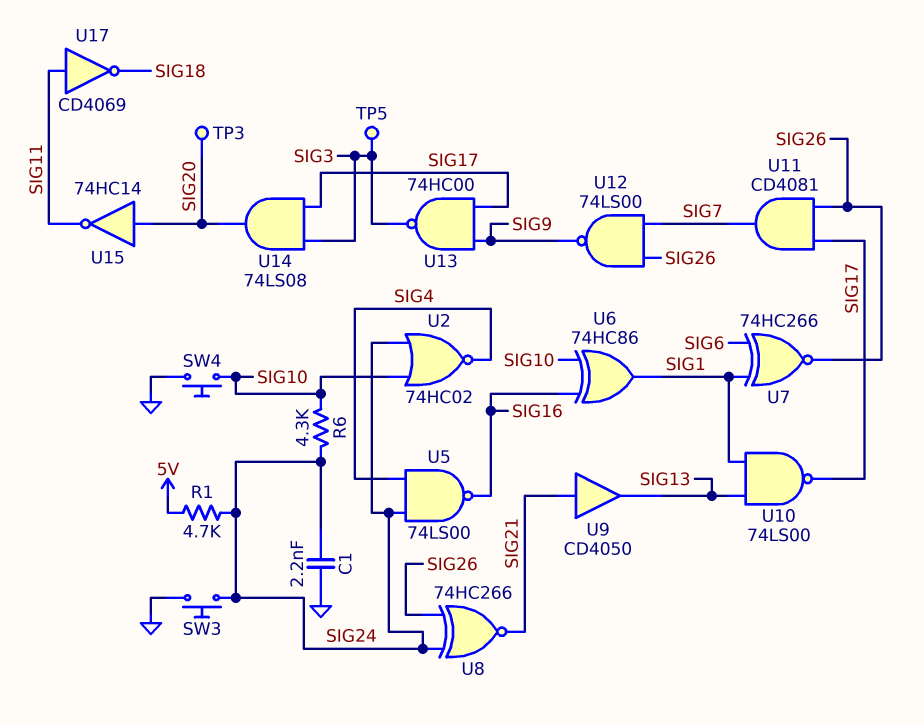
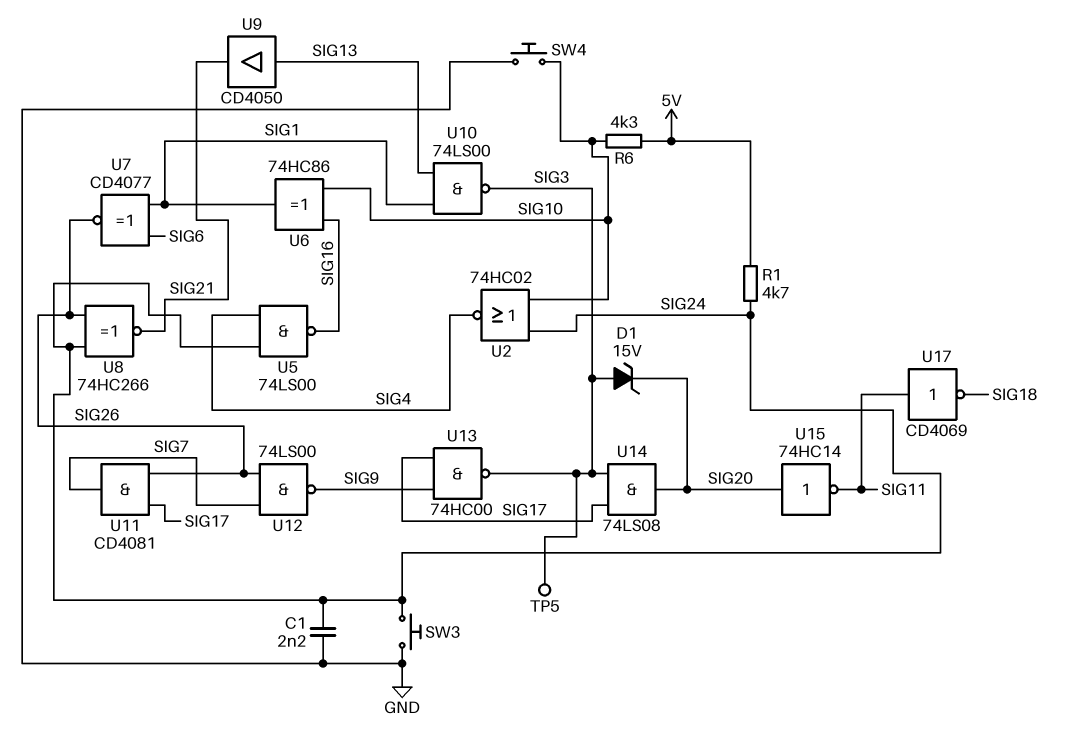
D1: none -> zener 15V (A SIG3, K SIG20)
R6: 4.3k (SIG10, SIG24) -> 4.3k (5V, SIG10)
TP3: test point (SIG20) -> none
U7: XNOR 74HC266 (in SIG1, in SIG6, out SIG26) -> XNOR CD4077 (in SIG1, in SIG6, out SIG26)
U9: buffer CD4050 (in SIG21, out SIG13) -> buffer CD4050 (in SIG13, out SIG21)
U10: NAND 74LS00 (in SIG1, in SIG13, out SIG17) -> NAND 74LS00 (in SIG1, in SIG13, out SIG3)

